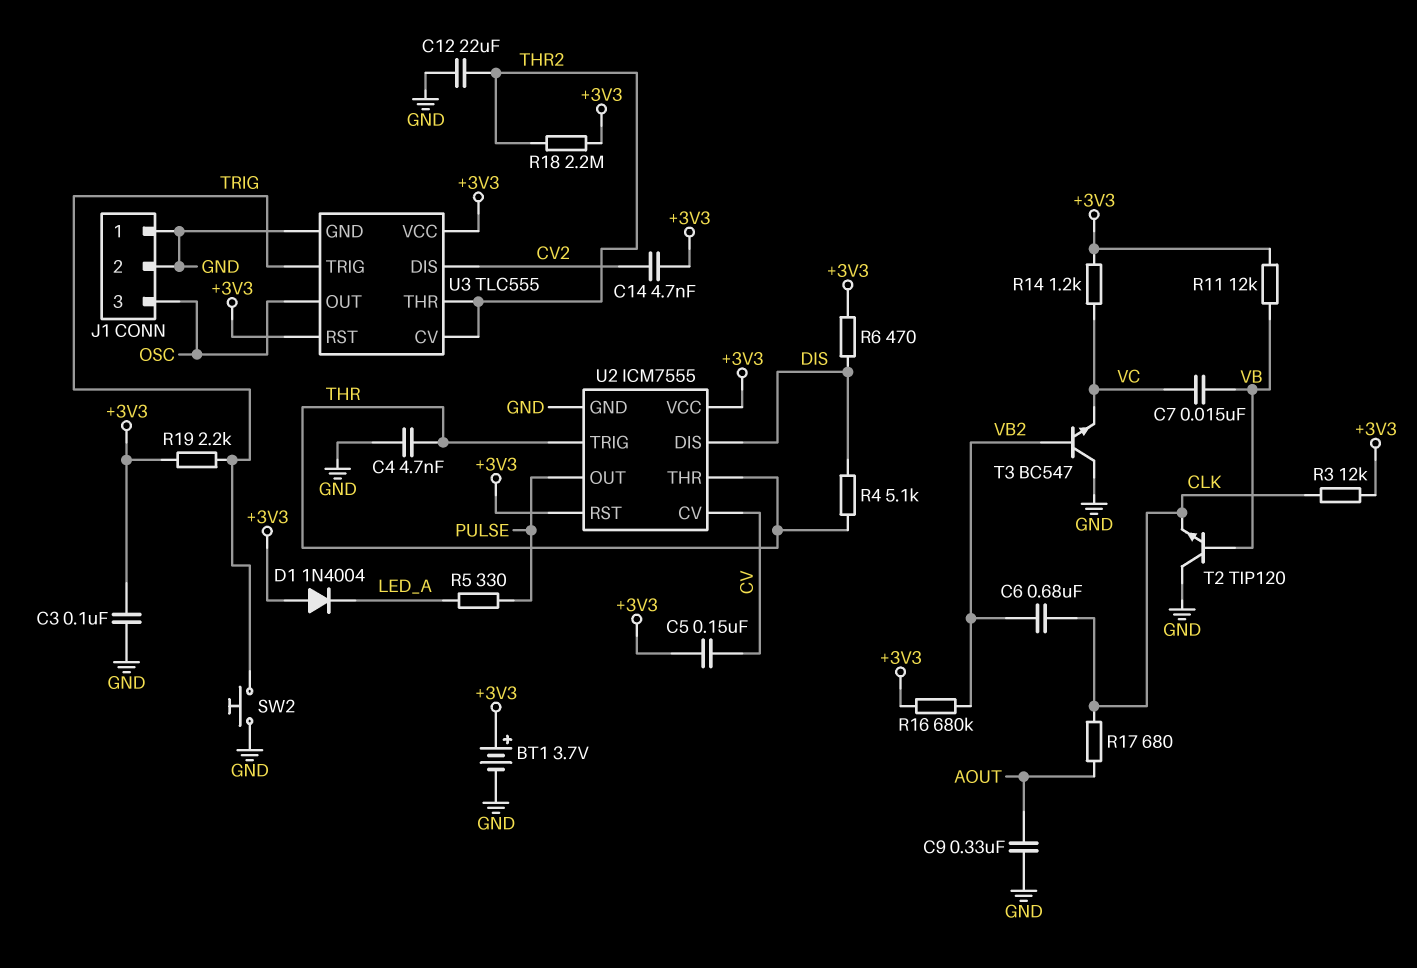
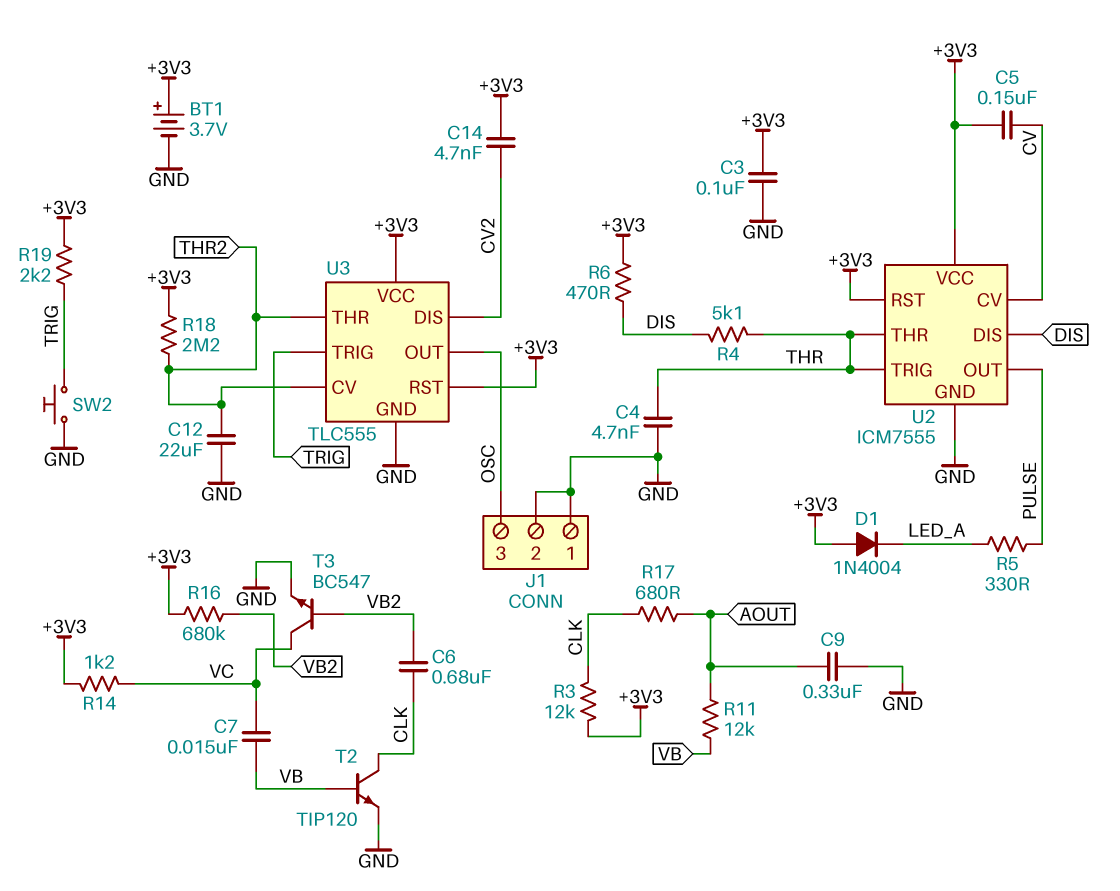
R11: 12k (+3V3, VB) -> 12k (AOUT, VB)
T2: NPN TIP120 (B VB, C GND, E CLK) -> NPN TIP120 (B VB, C CLK, E GND)
T3: NPN BC547 (B VB2, C GND, E VC) -> NPN BC547 (B VB2, C VC, E GND)

